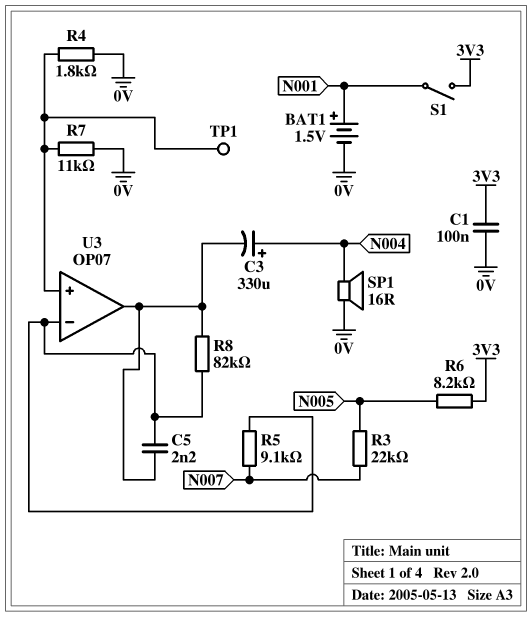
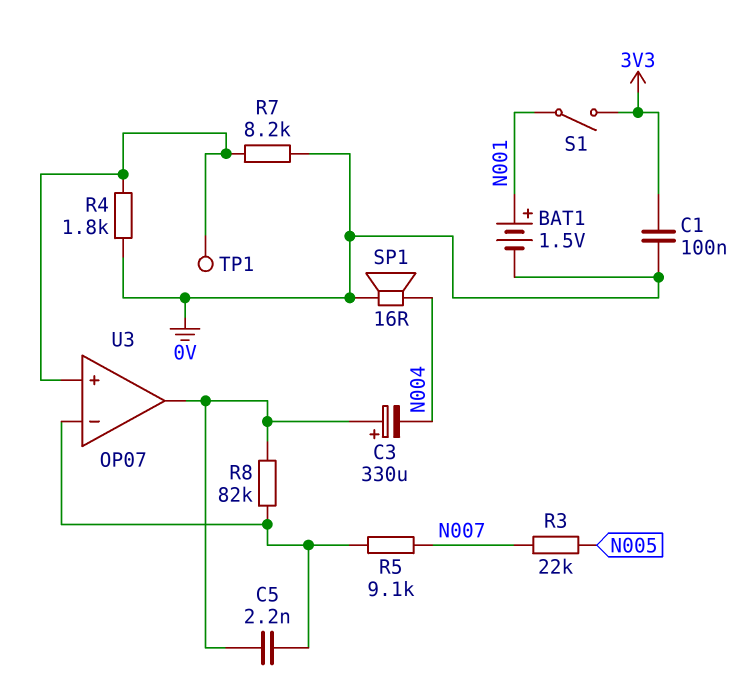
C3: 330uF (plus N004, minus U3/out) -> 330uF (plus U3/out, minus N004)
R6: 8.2k (3V3, N005) -> none
R7: 11k (0V, U3/in+) -> 8.2k (0V, U3/in+)

